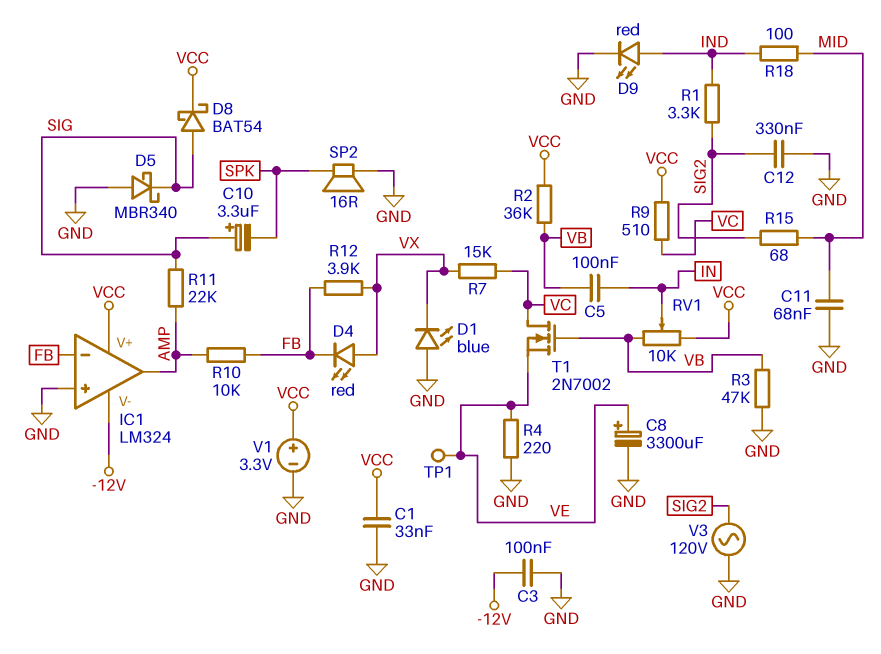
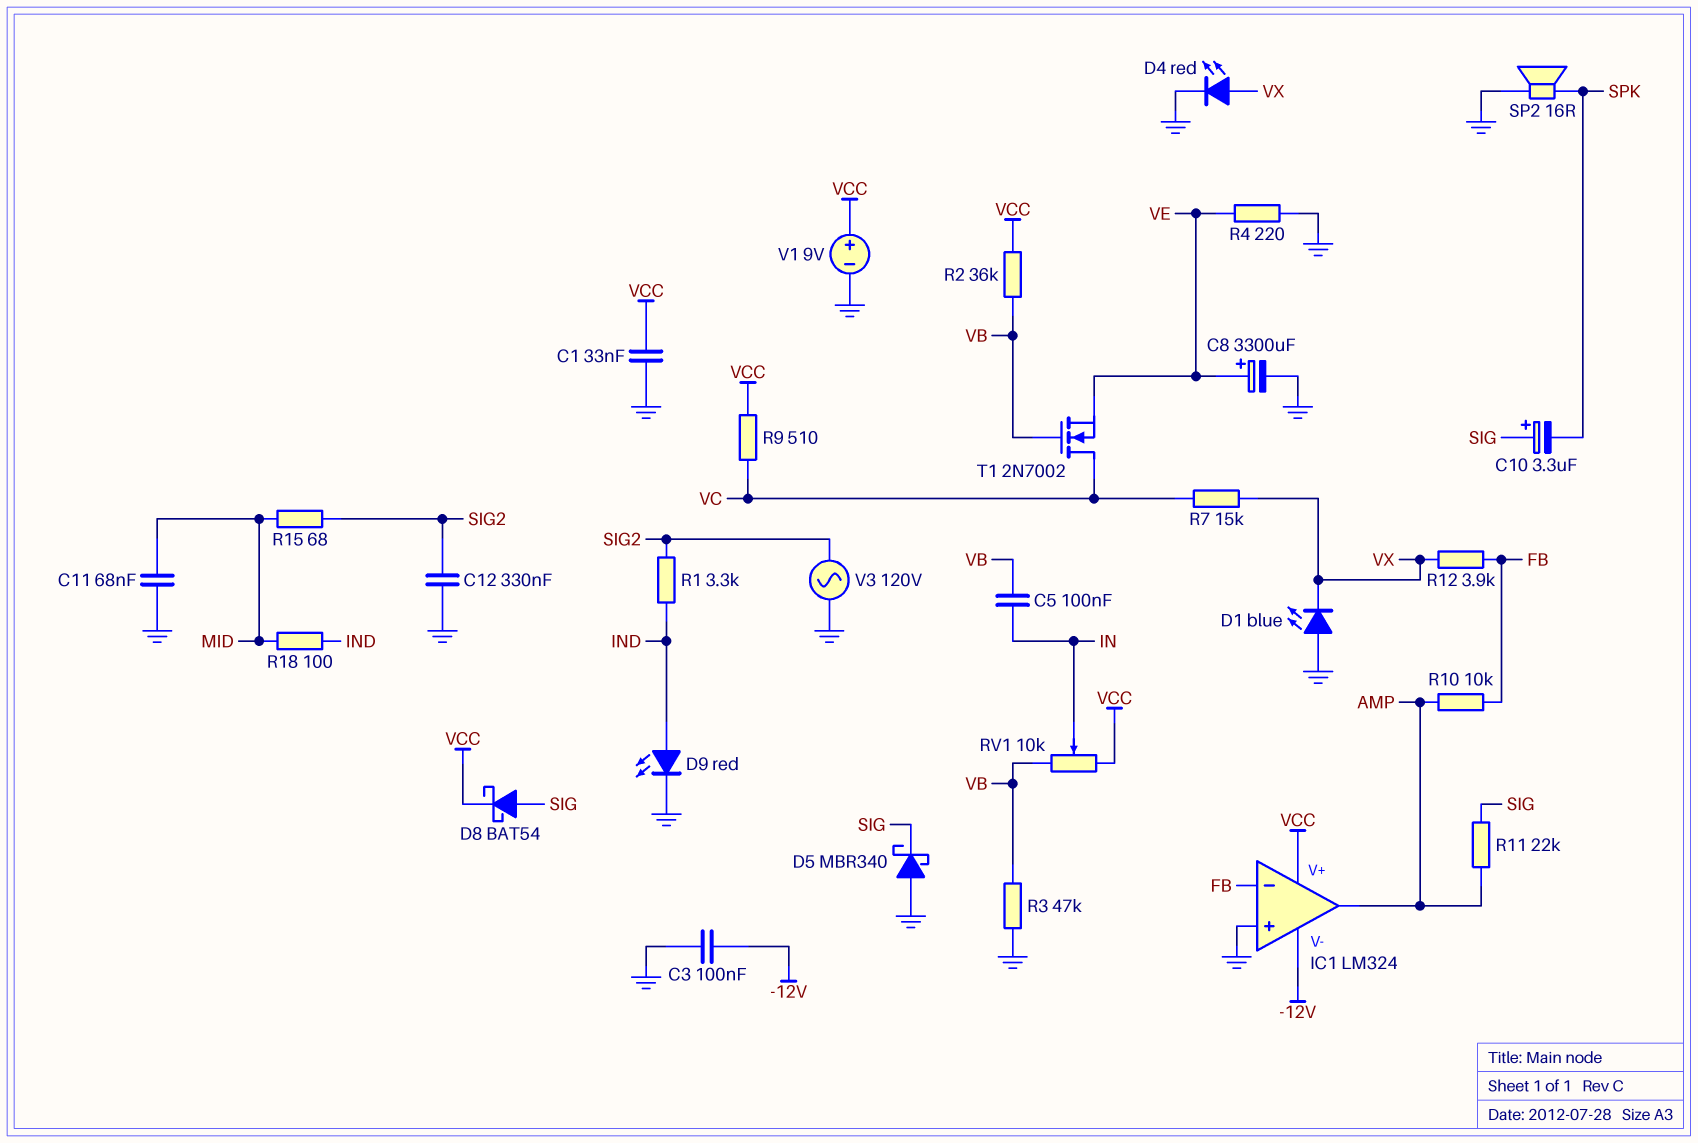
D4: LED red (A VX, K FB) -> LED red (A VX, K GND)
TP1: test point (VE) -> none
V1: 3.3V (plus VCC, minus GND) -> 9V (plus VCC, minus GND)

